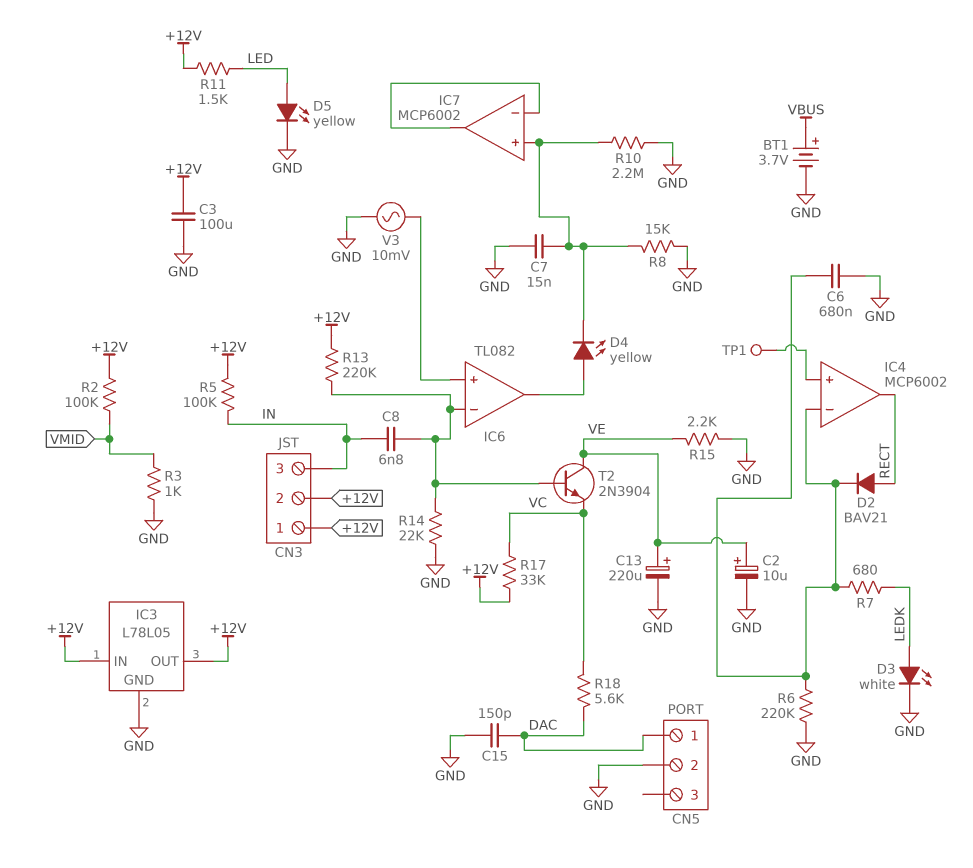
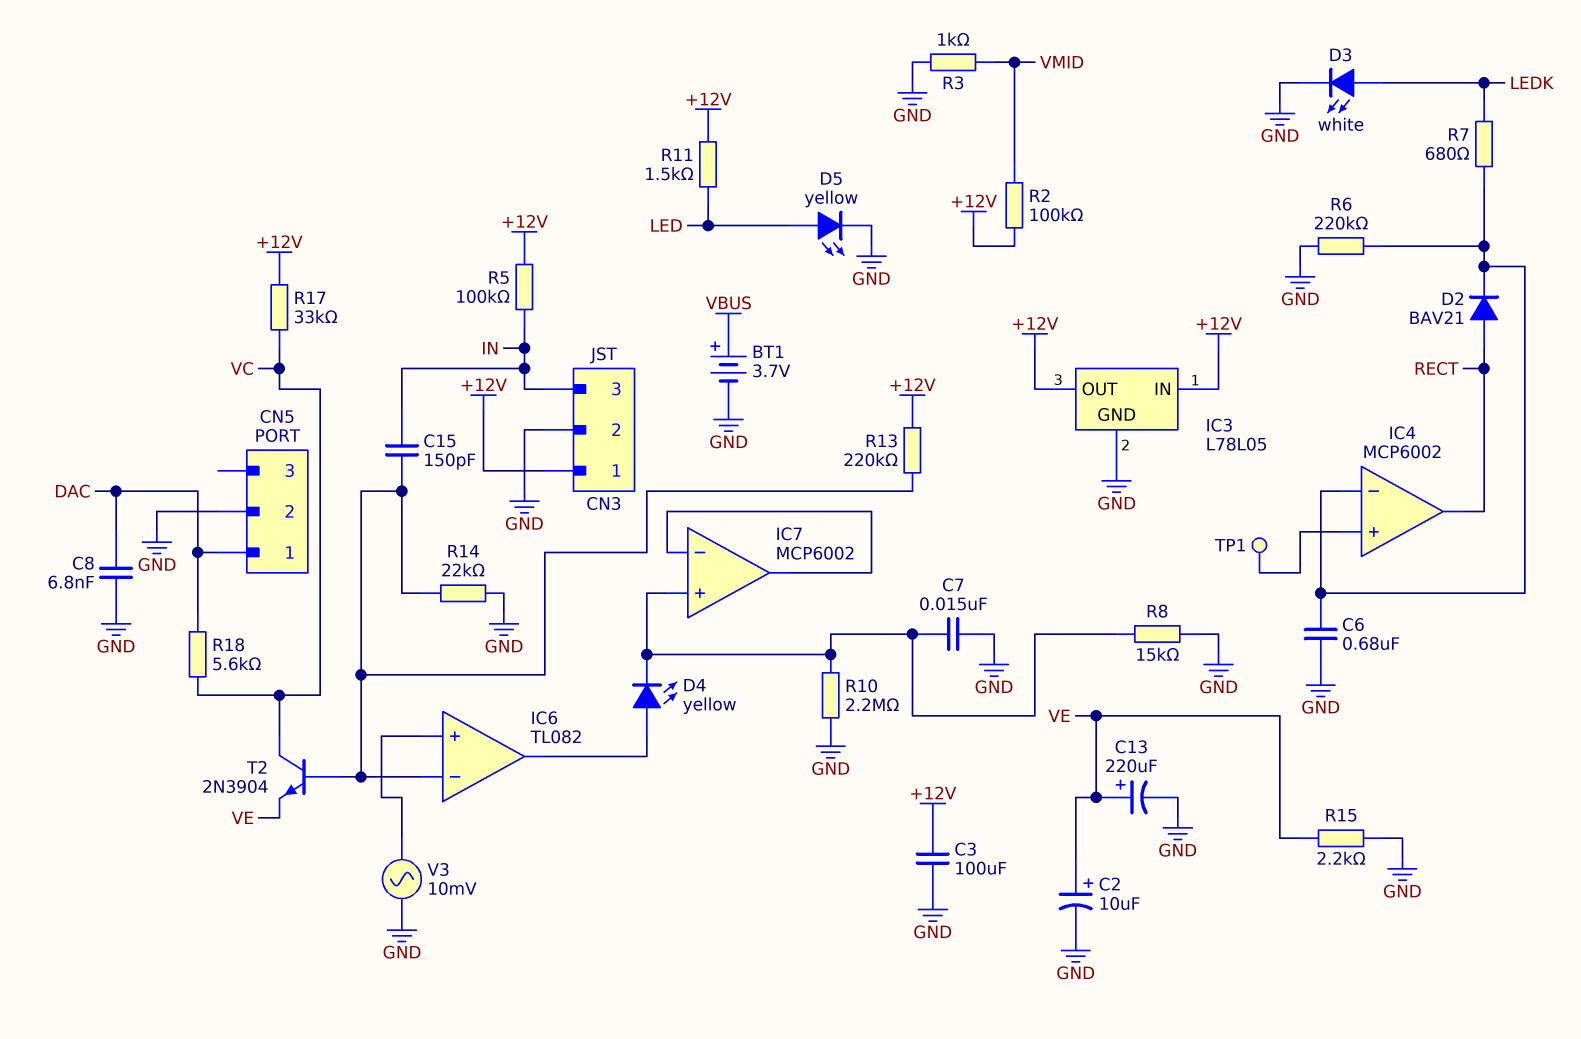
C8: 6.8nF (IC6/in-, IN) -> 6.8nF (DAC, GND)
C15: 150pF (DAC, GND) -> 150pF (IC6/in-, IN)
CN3 pin 2: +12V -> GND
T2: NPN 2N3904 (B IC6/in-, C VE, E VC) -> NPN 2N3904 (B IC6/in-, C VC, E VE)

